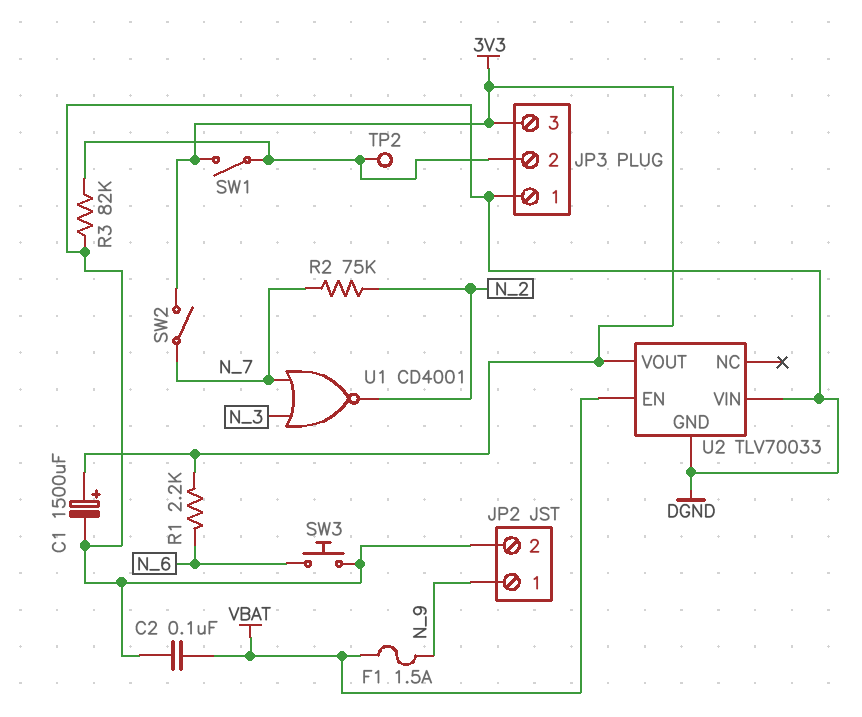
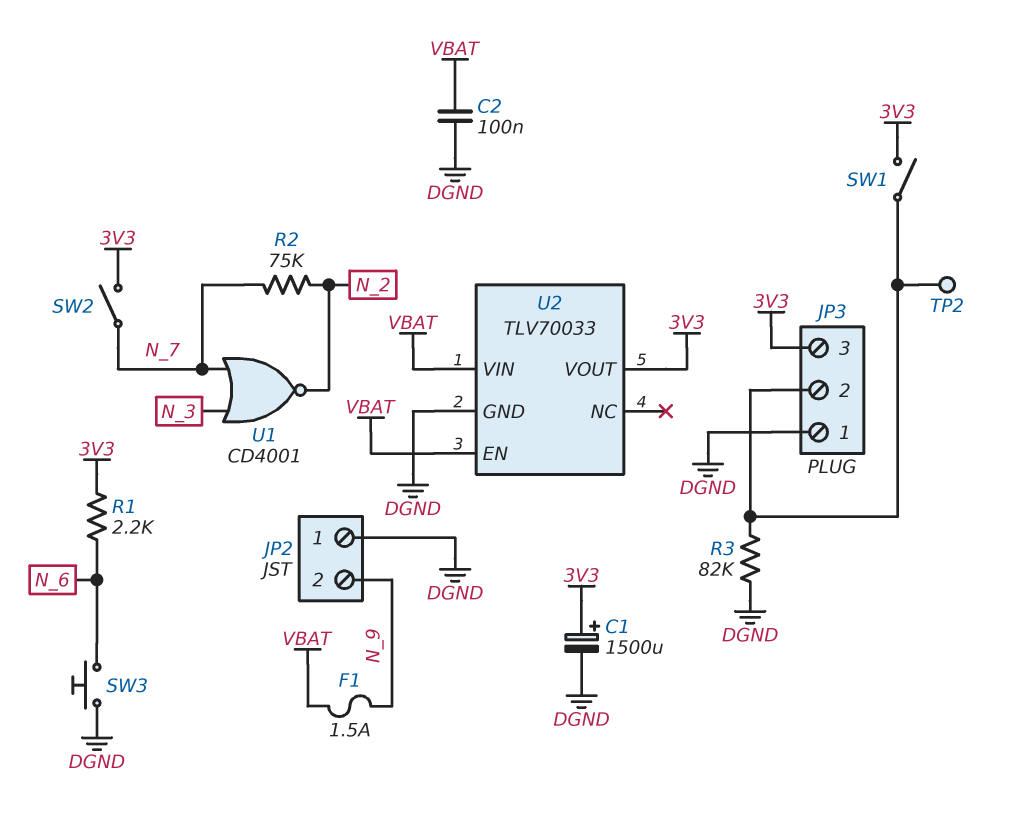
JP2 pin 1: N_9 -> DGND
JP2 pin 2: DGND -> N_9
U2 pin VIN: DGND -> VBAT

